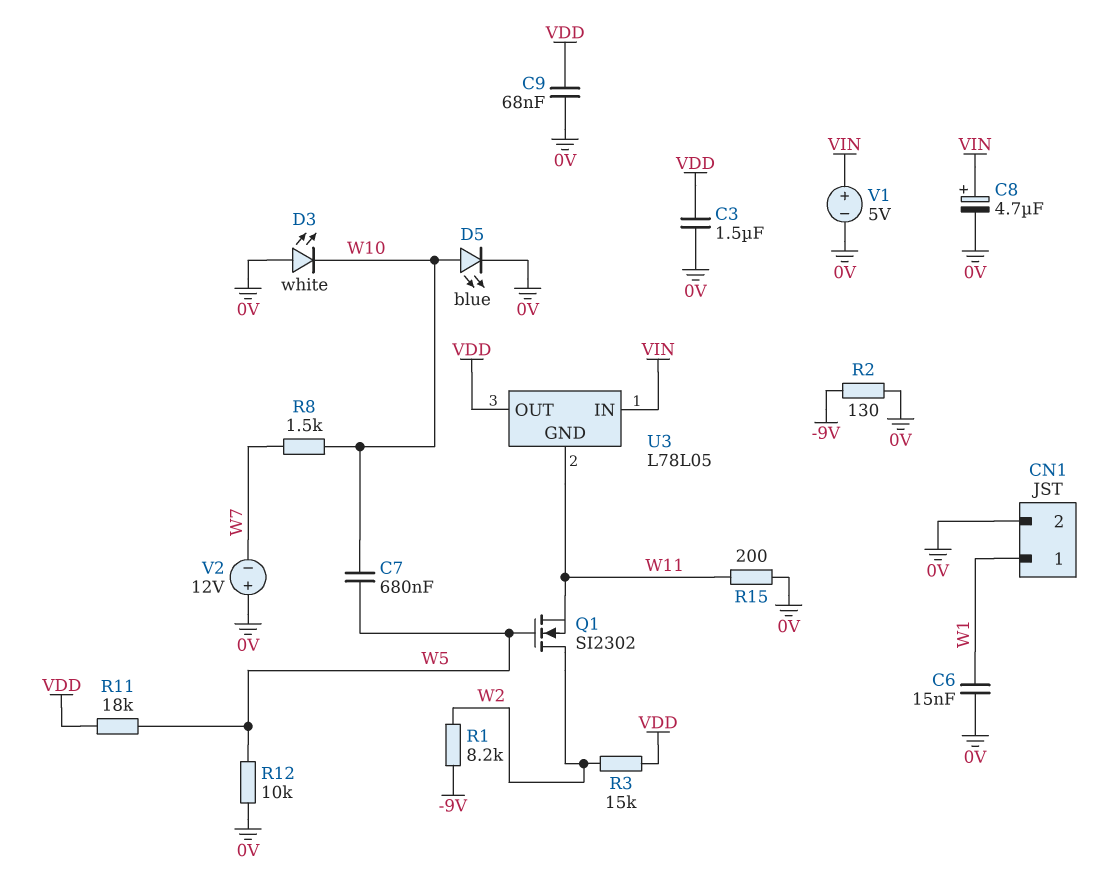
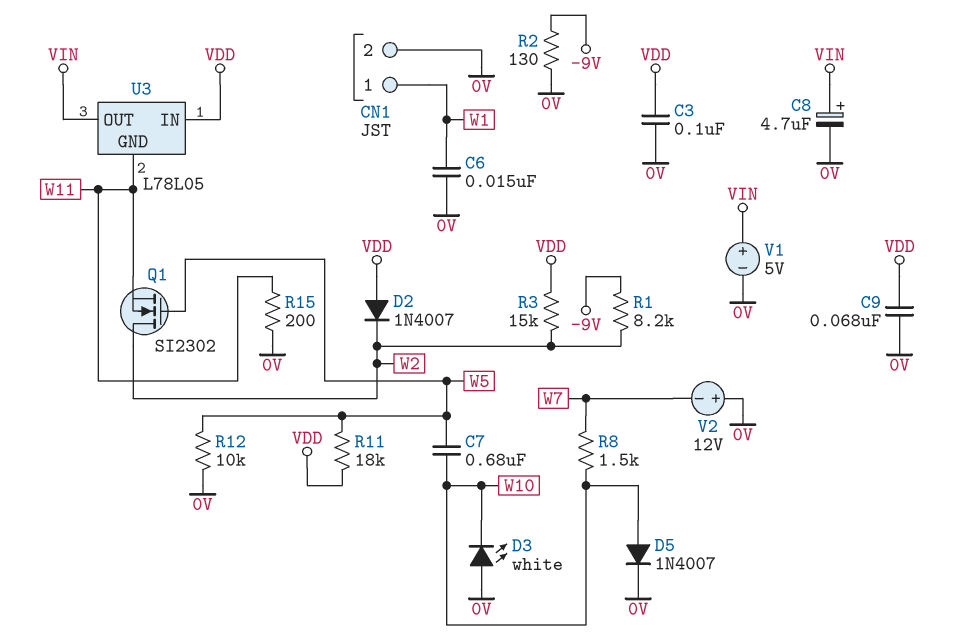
C3: 1.5uF (0V, VDD) -> 100nF (0V, VDD)
D2: none -> diode 1N4007 (A VDD, K W2)
D5: LED blue (A W10, K 0V) -> diode 1N4007 (A W10, K 0V)
U3 pin IN: VIN -> VDD
U3 pin OUT: VDD -> VIN

